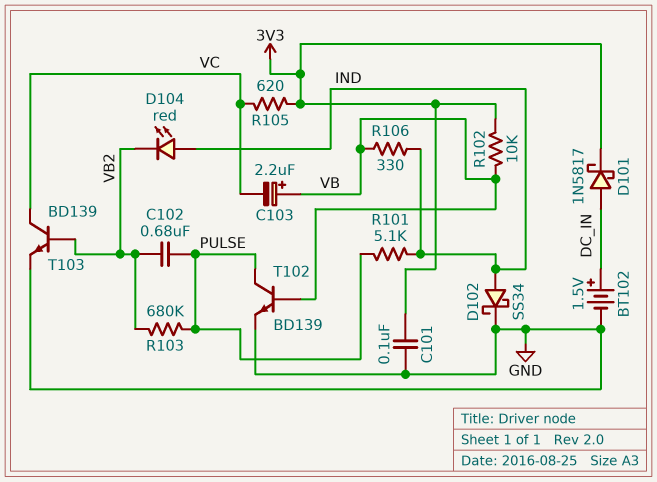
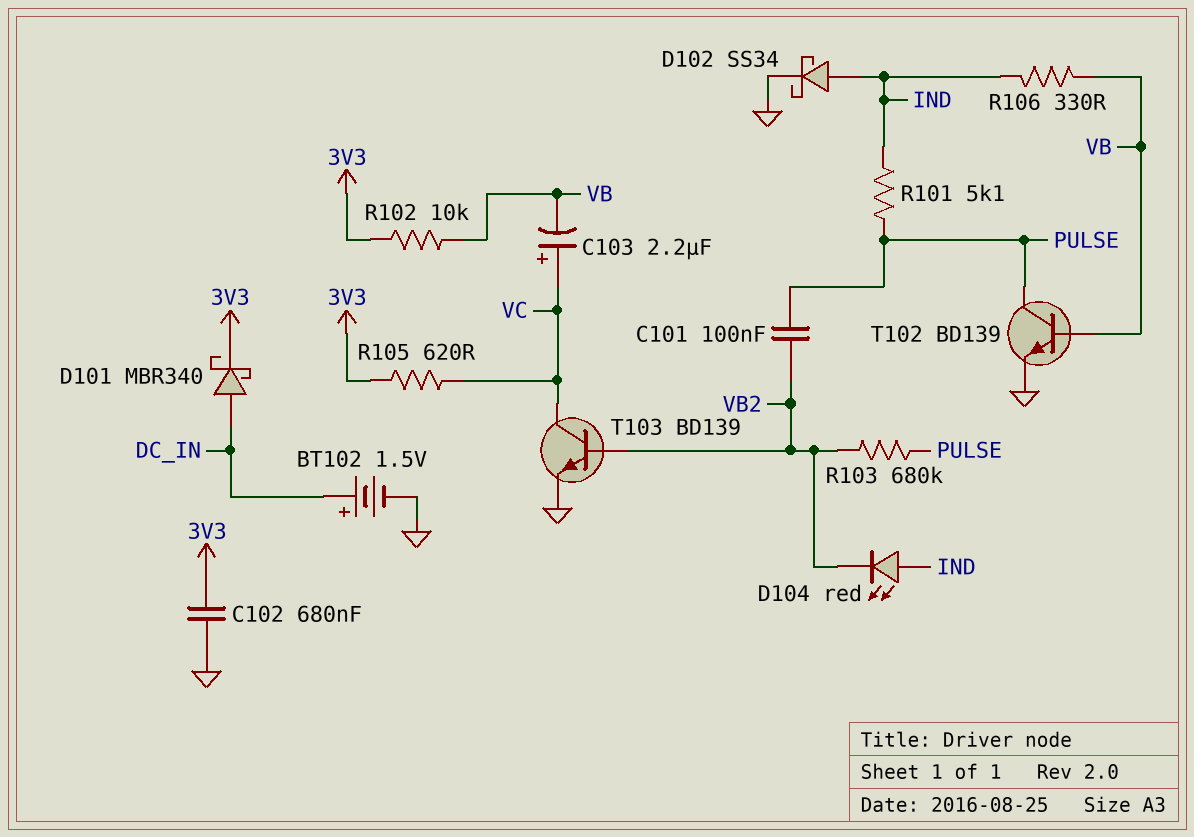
C101: 100nF (3V3, GND) -> 100nF (PULSE, VB2)
C102: 680nF (PULSE, VB2) -> 680nF (3V3, GND)
C103: 2.2uF (plus VB, minus VC) -> 2.2uF (plus VC, minus VB)
D101: schottky 1N5817 (A DC_IN, K 3V3) -> schottky MBR340 (A DC_IN, K 3V3)

